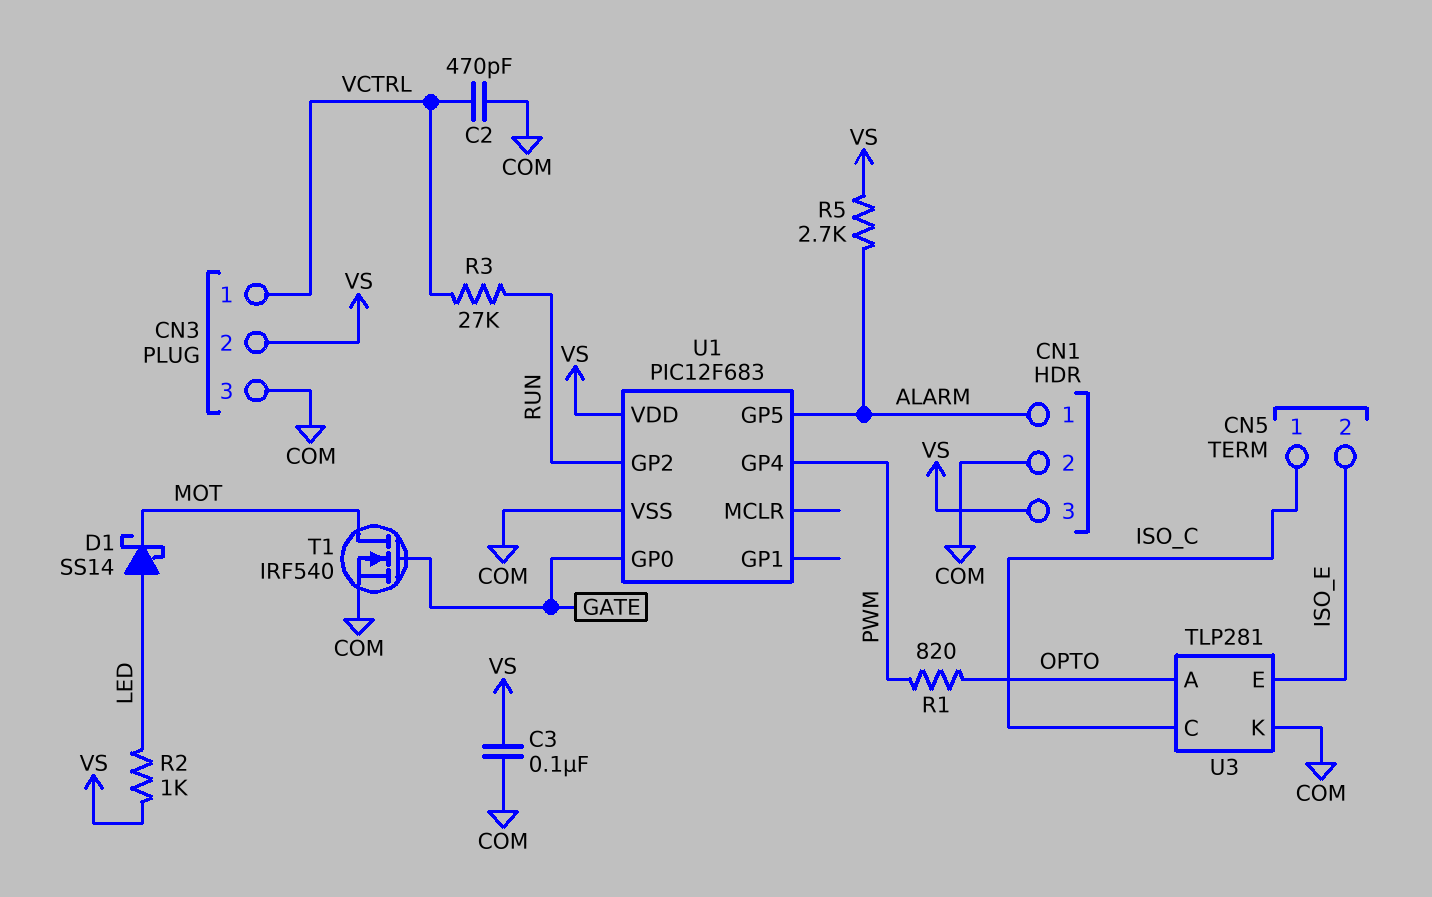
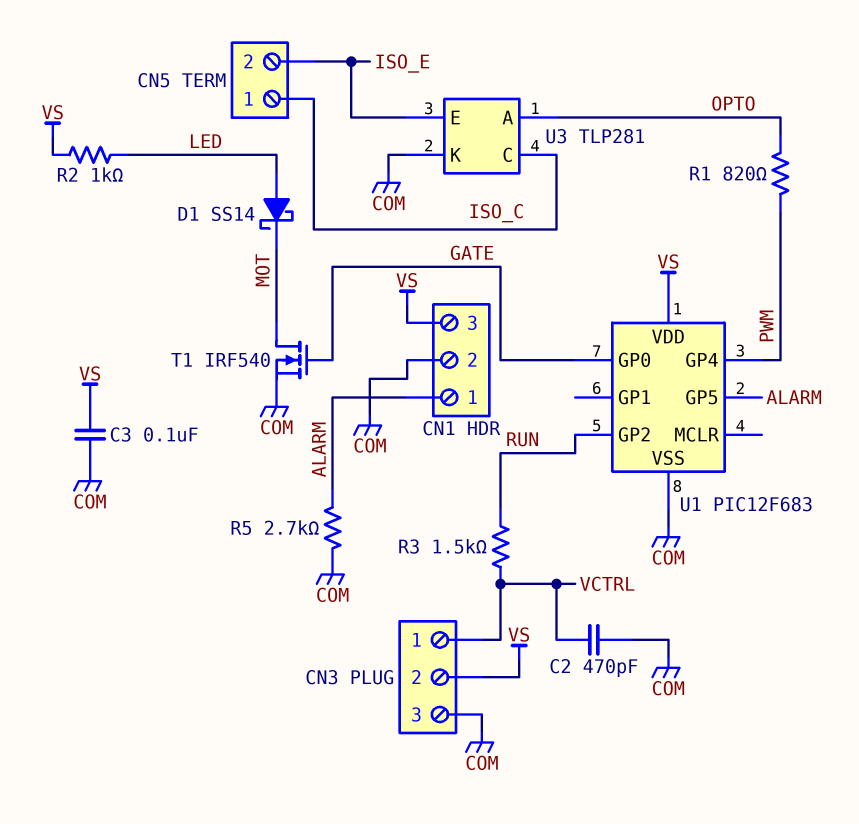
R3: 27k (RUN, VCTRL) -> 1.5k (RUN, VCTRL)
R5: 2.7k (ALARM, VS) -> 2.7k (ALARM, COM)

